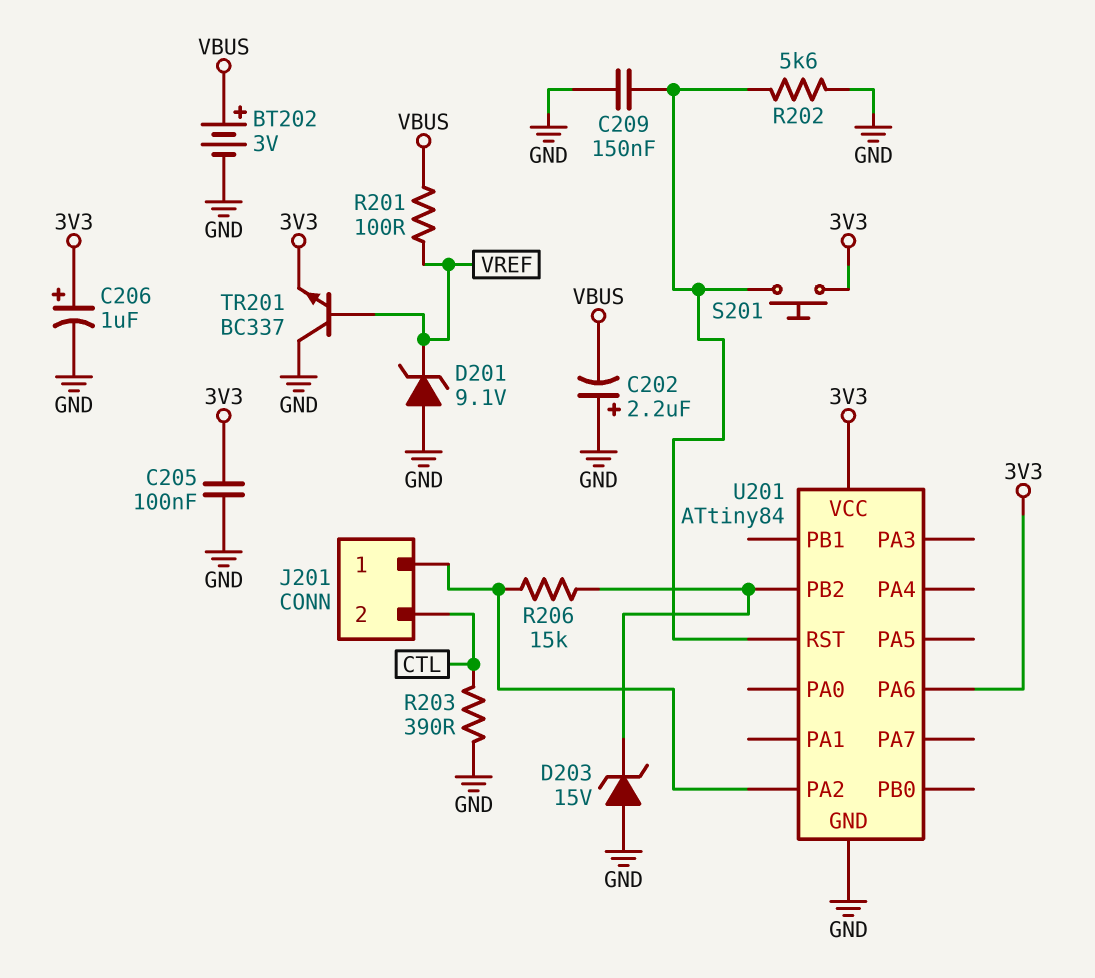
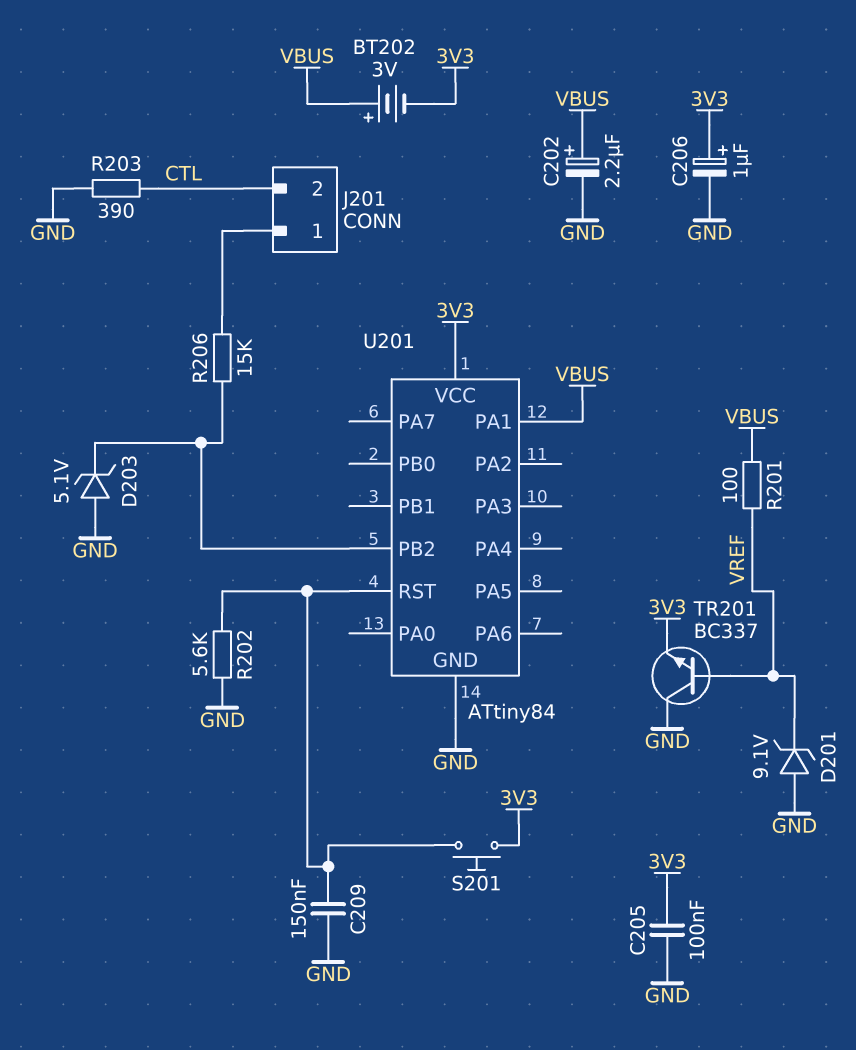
BT202: 3V (plus VBUS, minus GND) -> 3V (plus VBUS, minus 3V3)
C202: 2.2uF (plus GND, minus VBUS) -> 2.2uF (plus VBUS, minus GND)
D203: zener 15V (A GND, K U201/PB2) -> zener 5.1V (A GND, K U201/PB2)
U201 pin PA1: none -> VBUS
U201 pin PA2: J201/1 -> none
U201 pin PA6: 3V3 -> none

